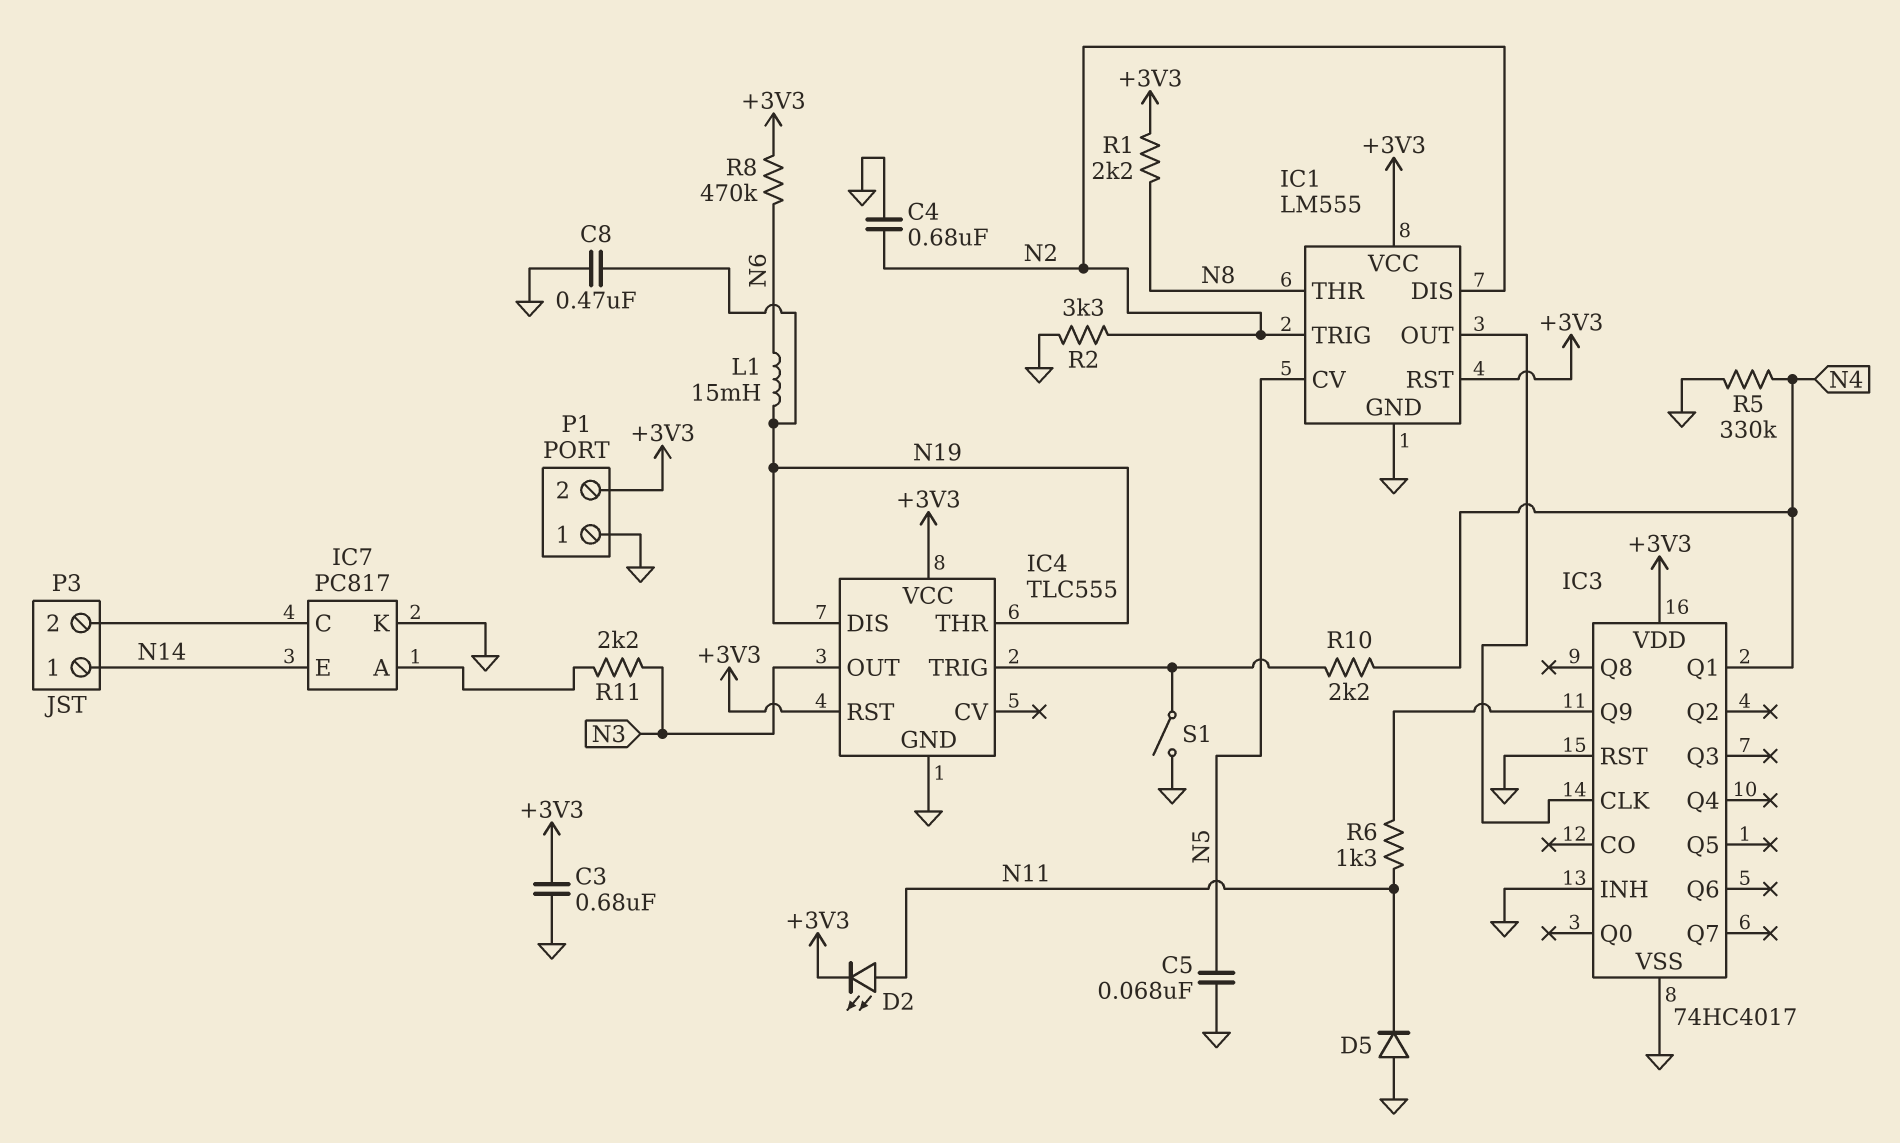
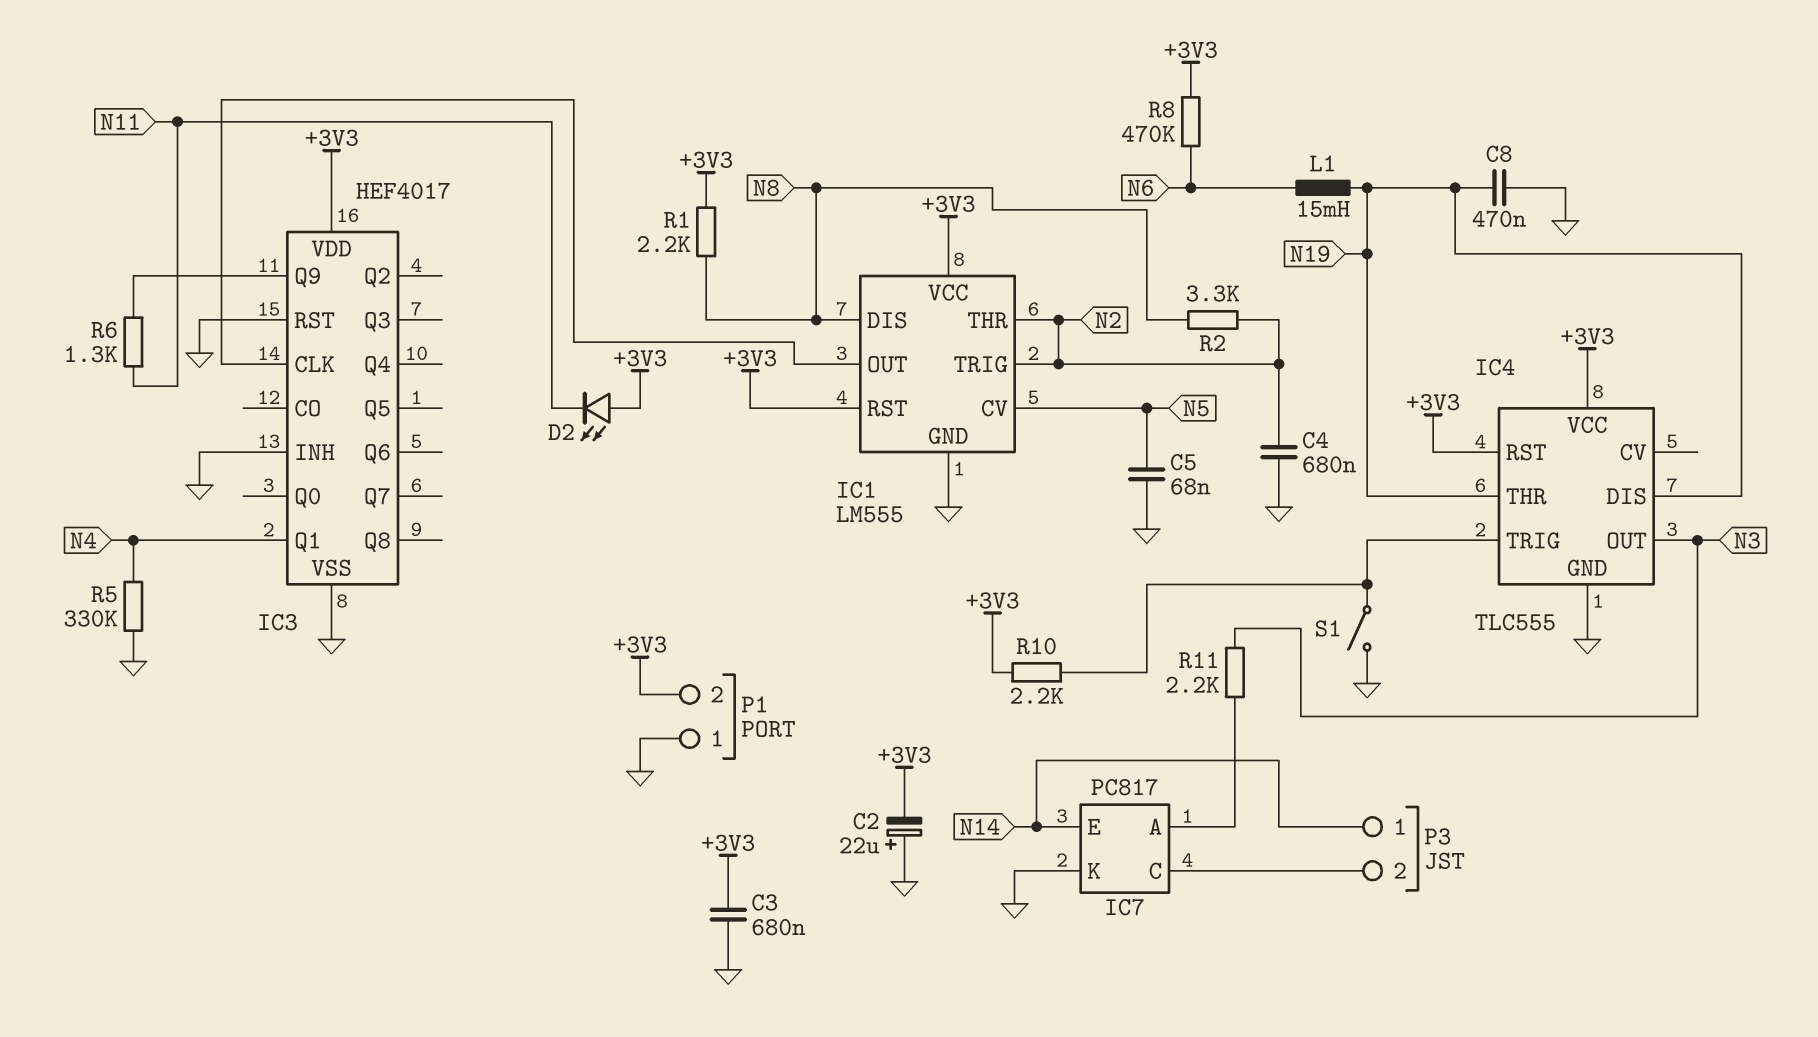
C2: none -> 22uF (plus GND, minus +3V3)
D2: LED (A N11, K +3V3) -> LED (A +3V3, K N11)
D5: diode (A GND, K N11) -> none
IC1 pin DIS: N2 -> N8
IC1 pin THR: N8 -> N2
IC3: 74HC4017 -> HEF4017
R2: 3.3k (GND, N2) -> 3.3k (N2, N8)
R10: 2.2k (IC4/TRIG, N4) -> 2.2k (+3V3, IC4/TRIG)

